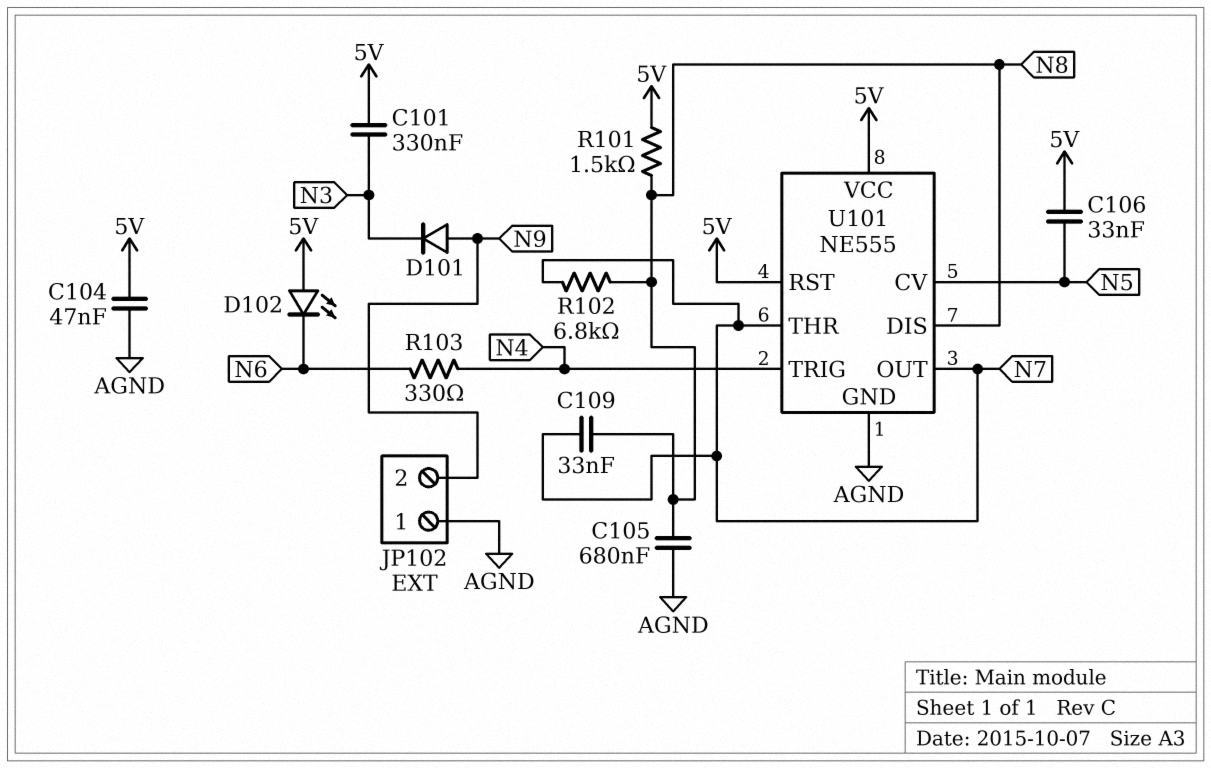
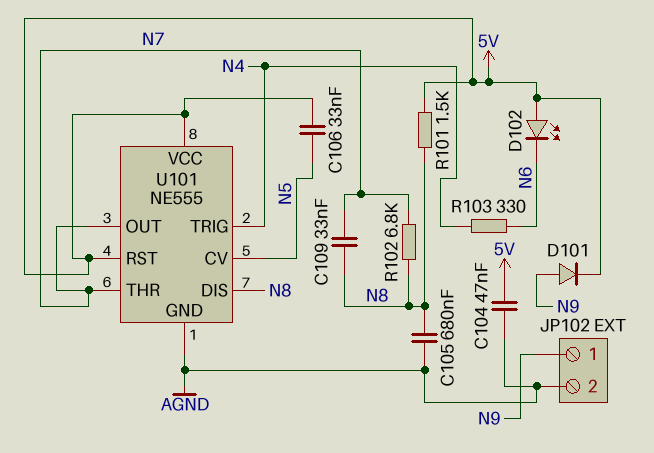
C101: 330nF (5V, N3) -> none
D101: diode (A N9, K N3) -> diode (A N9, K 5V)
JP102 pin 1: AGND -> N9
JP102 pin 2: N9 -> AGND

